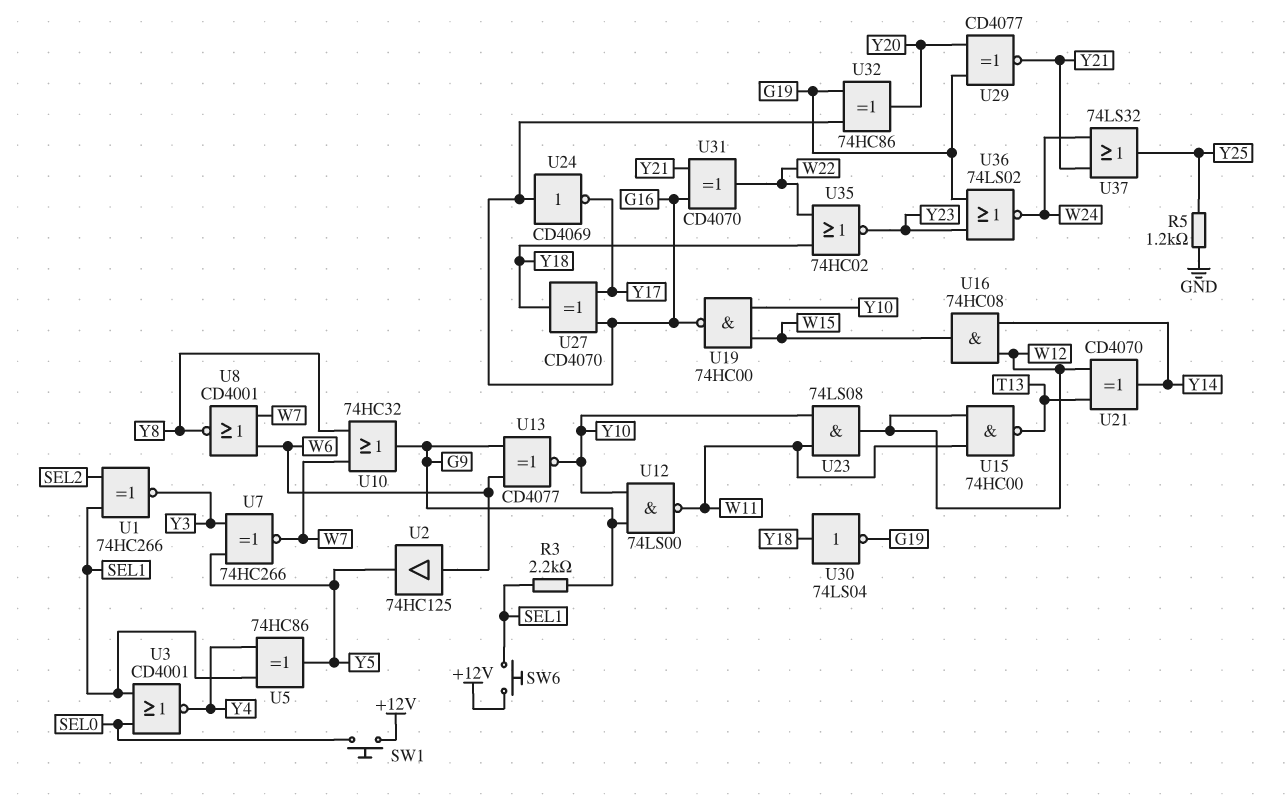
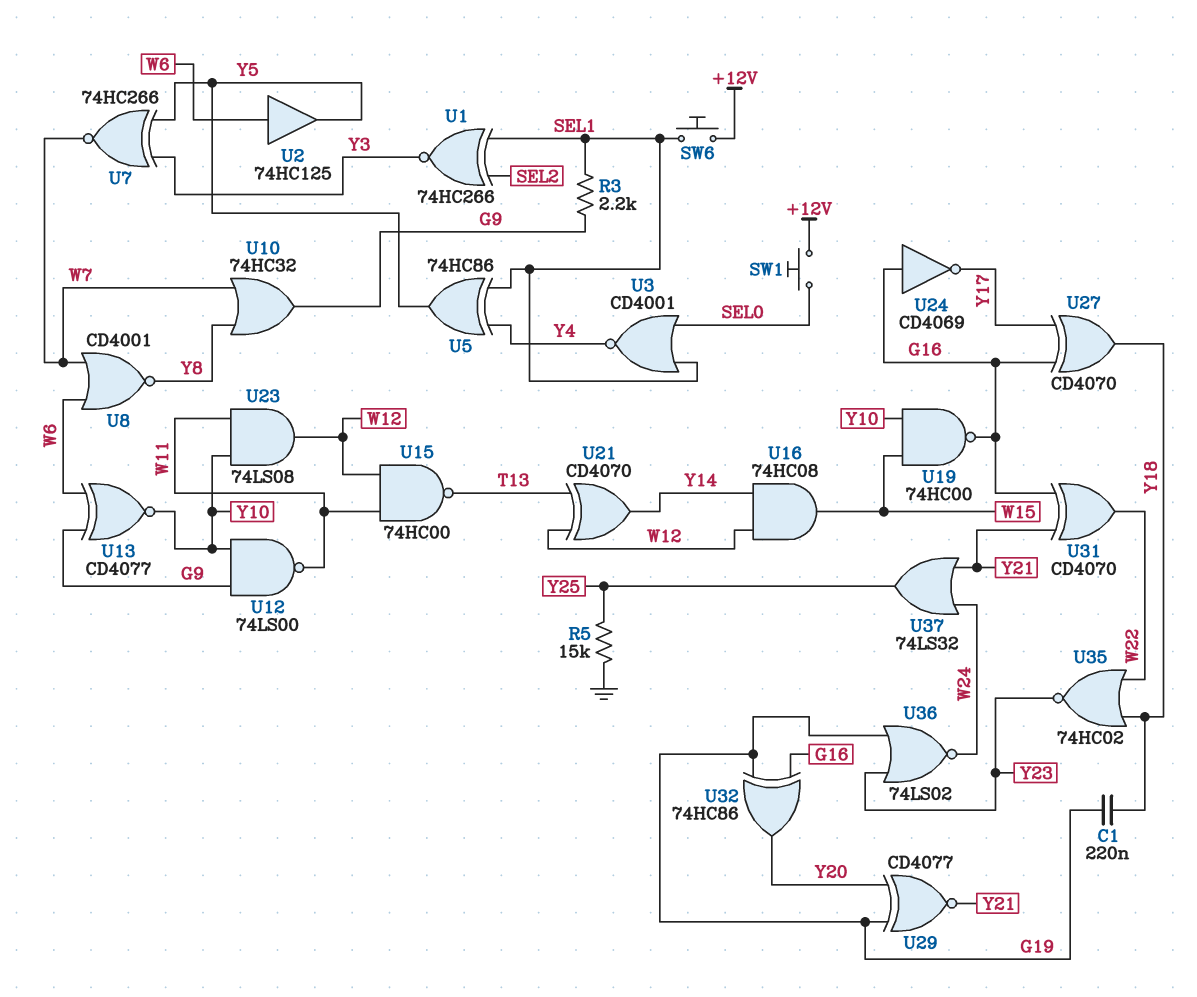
C1: none -> 220nF (G19, Y18)
R5: 1.2k (GND, Y25) -> 15k (GND, Y25)
U30: NOT 74LS04 (in Y18, out G19) -> none

